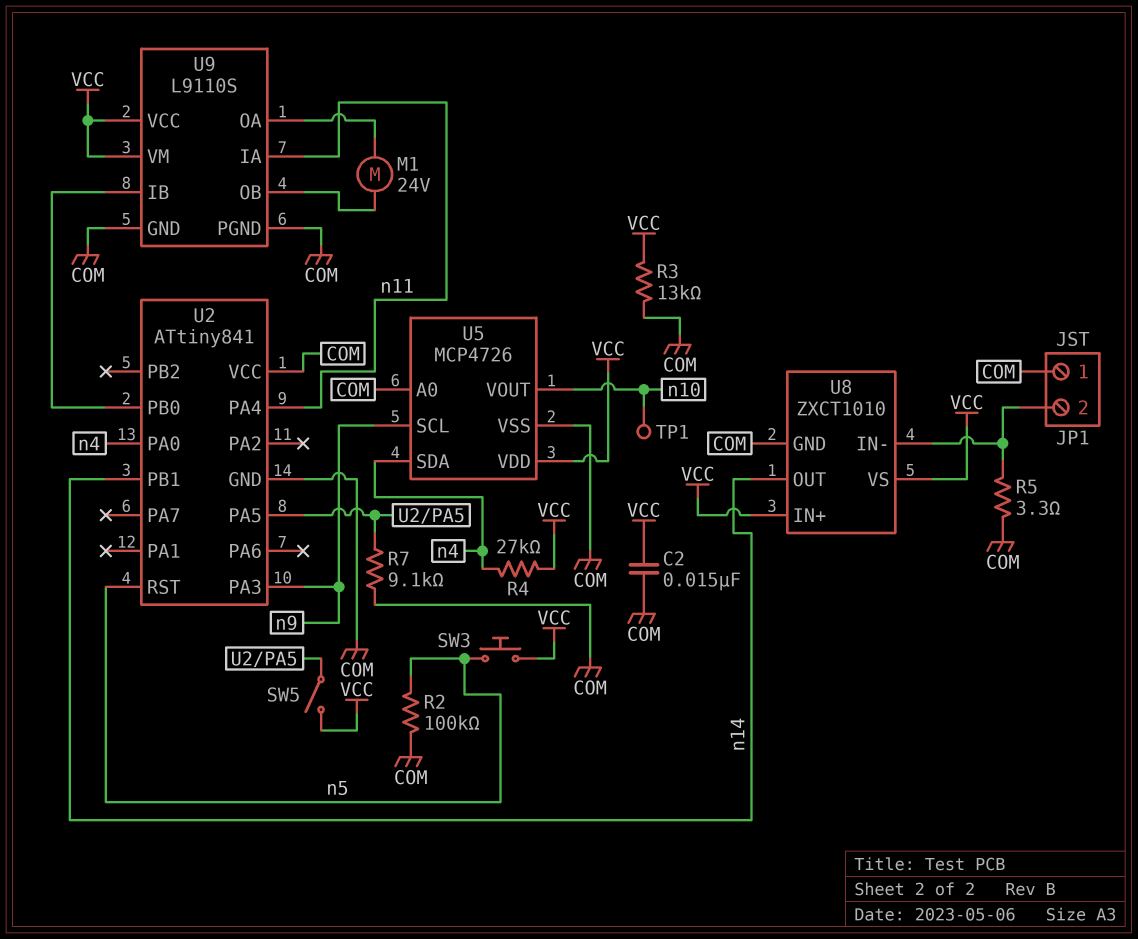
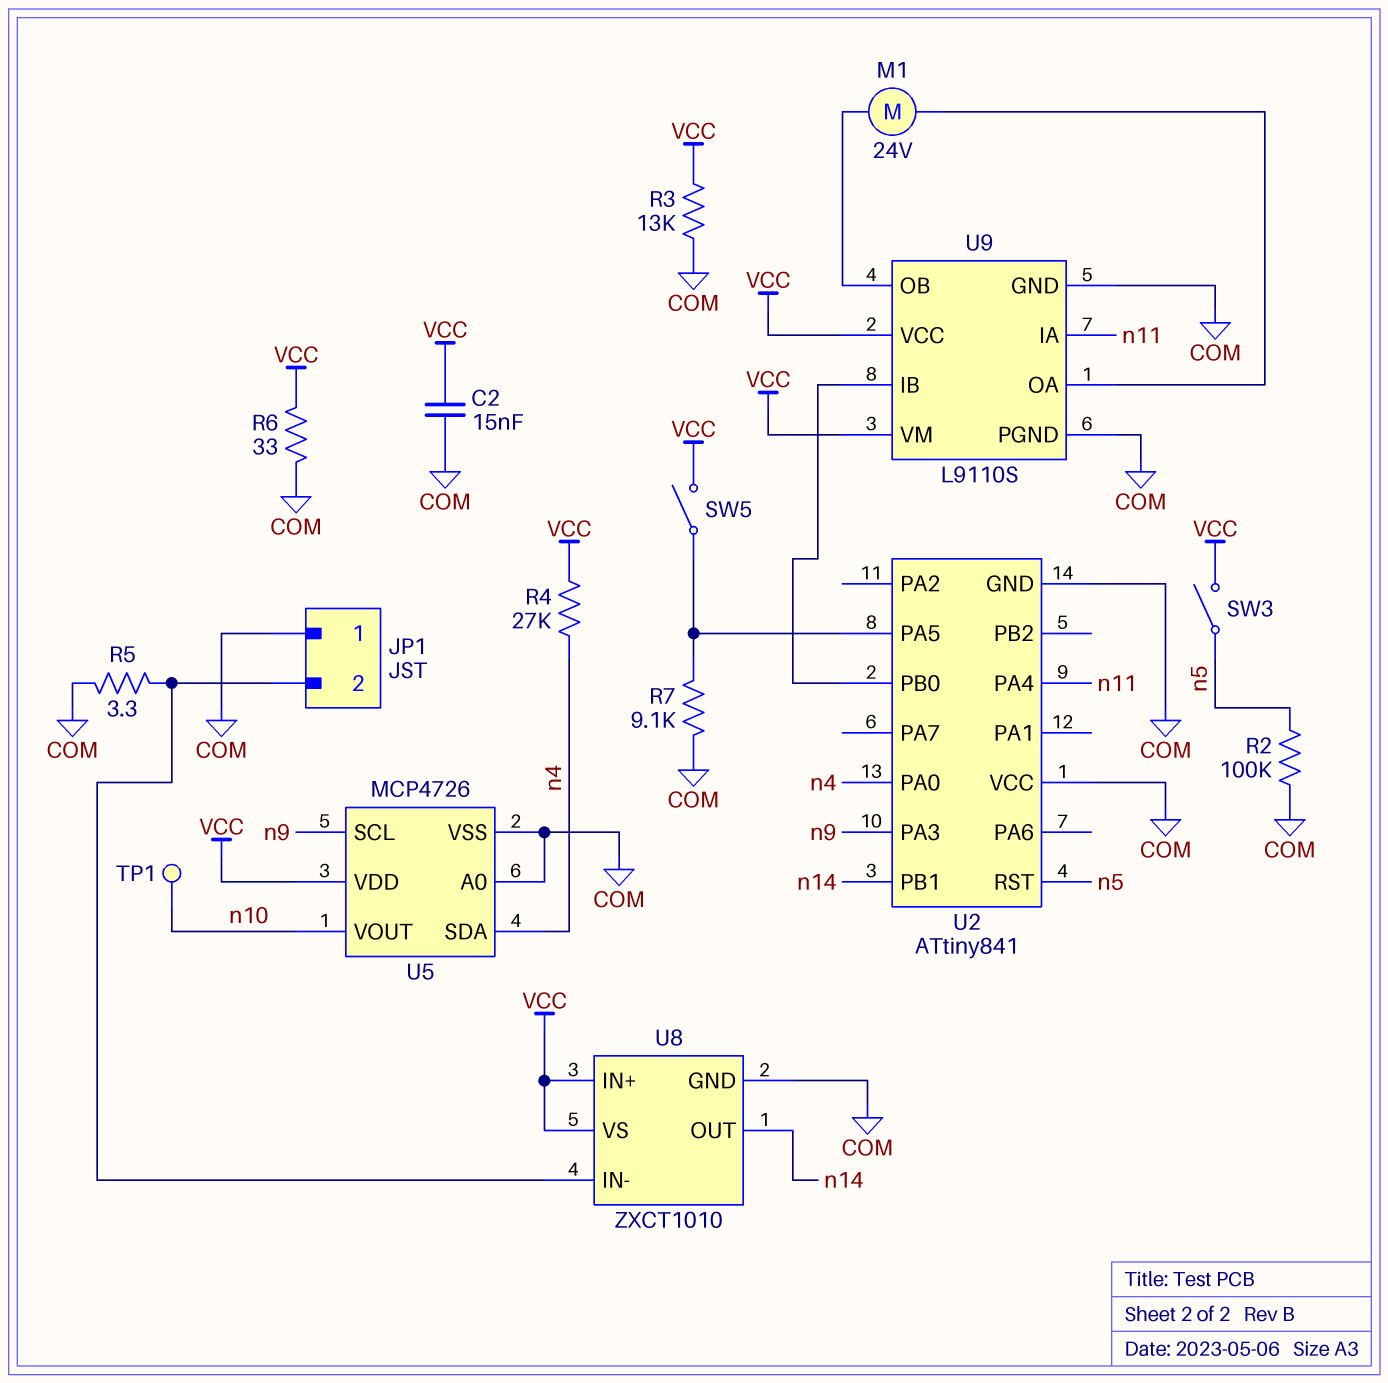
R6: none -> 33 (COM, VCC)
SW3: button (VCC, n5) -> switch (VCC, n5)

